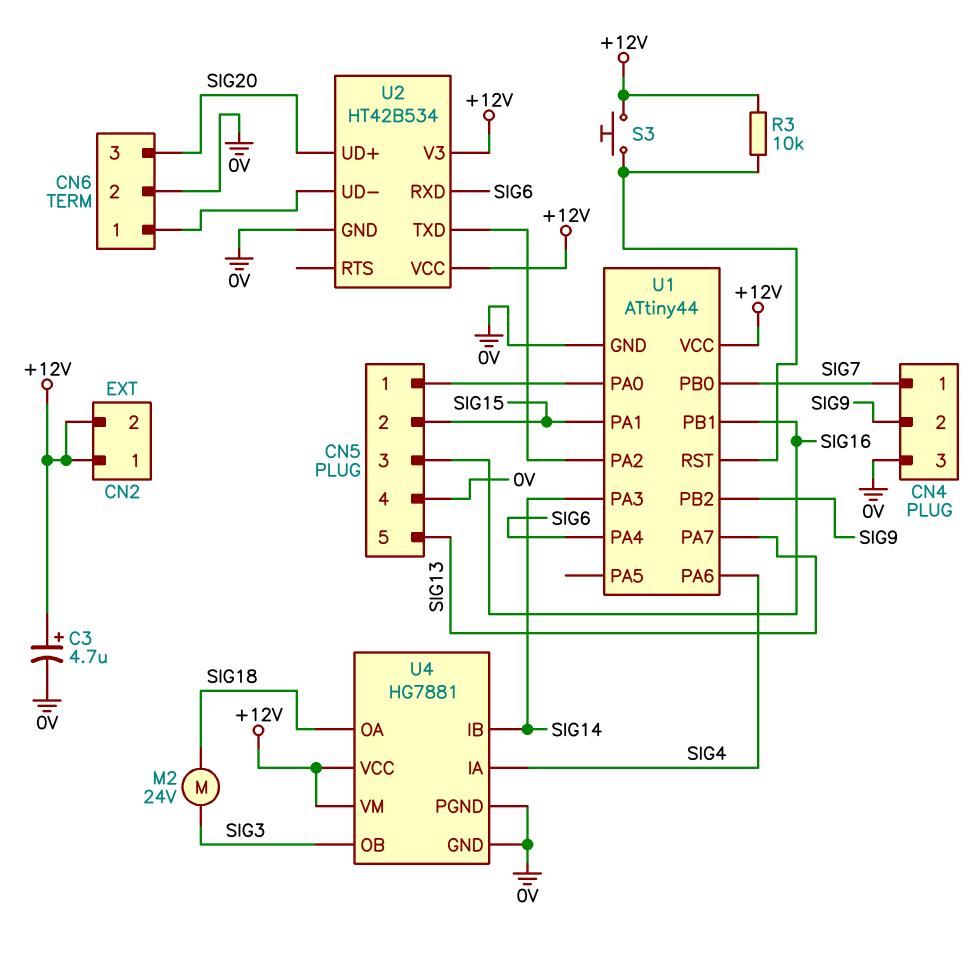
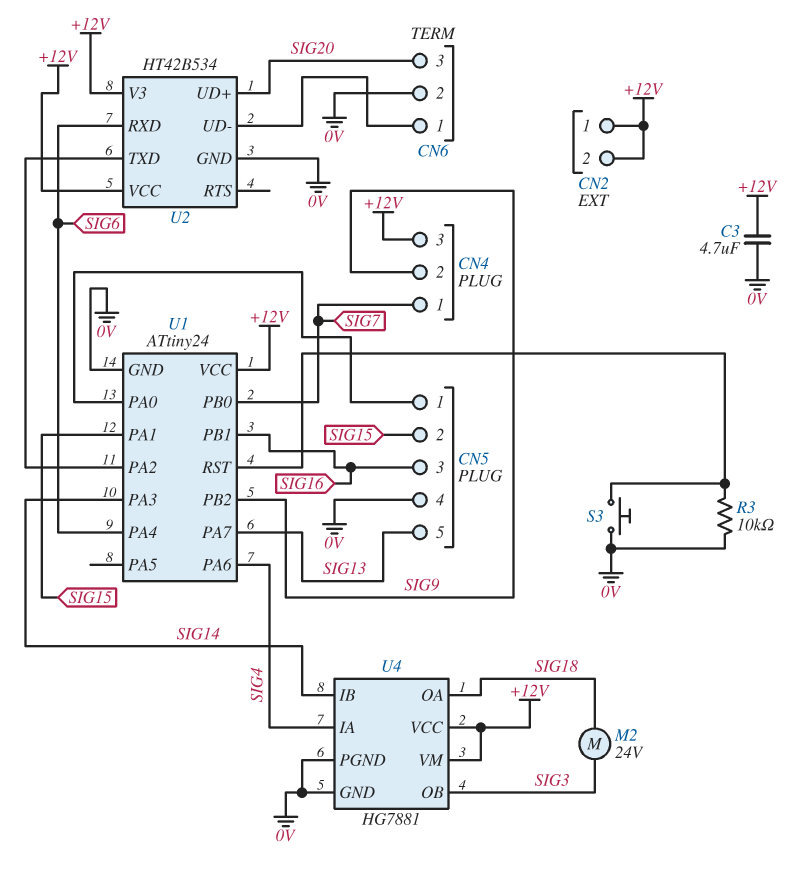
C3: 4.7uF (plus +12V, minus 0V) -> 4.7uF (+12V, 0V)
CN4 pin 3: 0V -> +12V
R3: 10k (+12V, U1/RST) -> 10k (0V, U1/RST)
S3: button (+12V, U1/RST) -> button (0V, U1/RST)
U1: ATtiny44 -> ATtiny24

